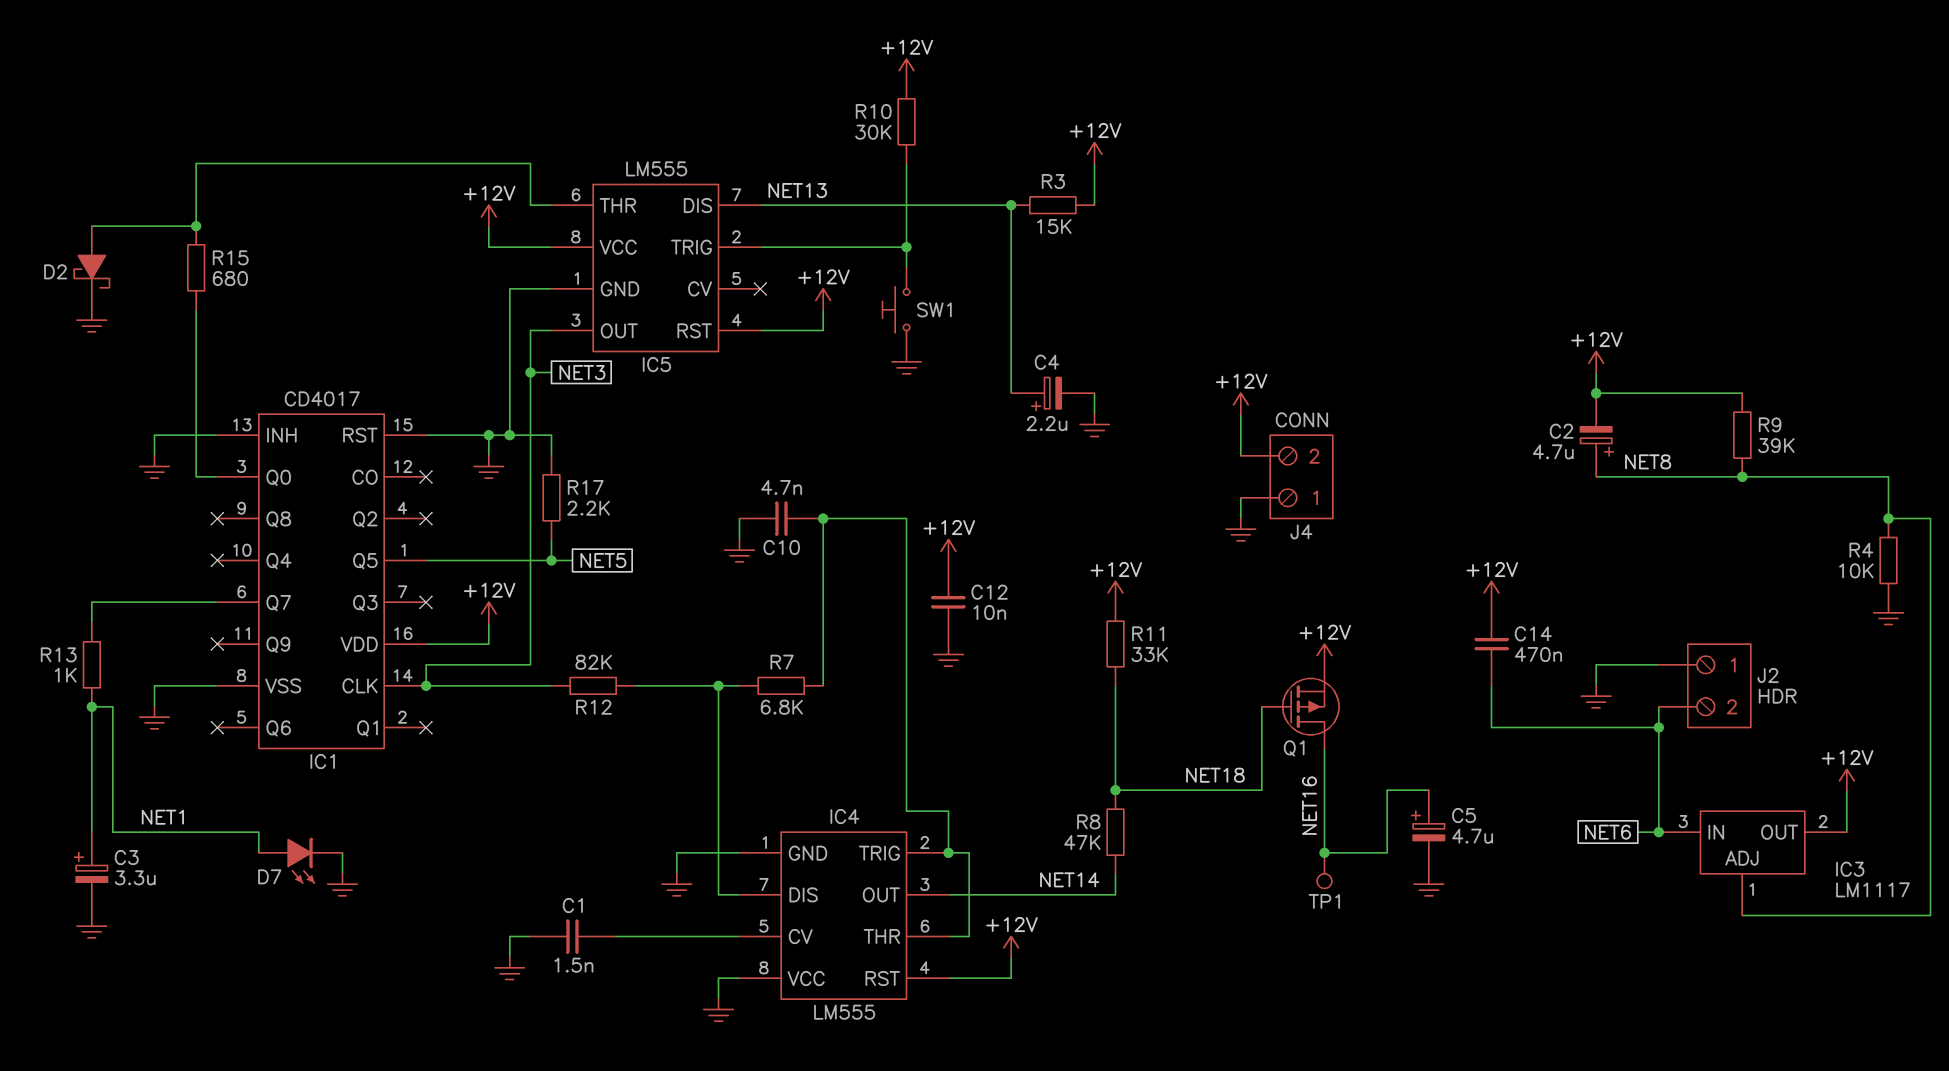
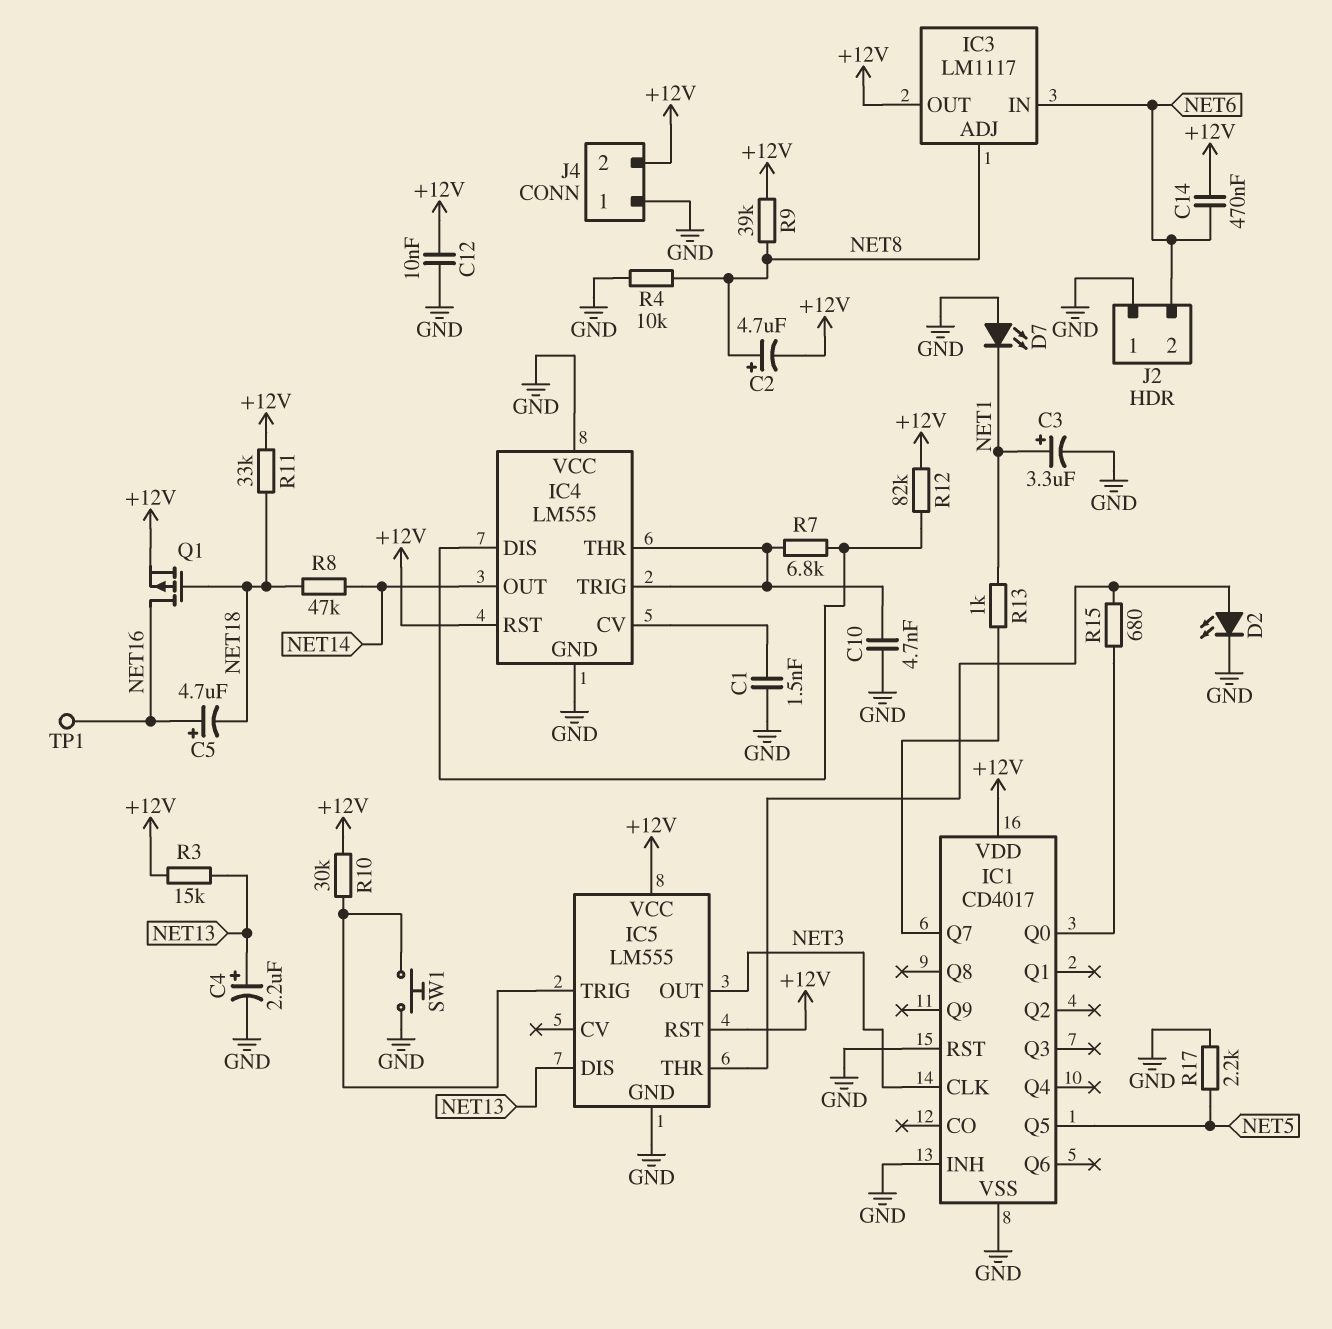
C5: 4.7uF (plus NET16, minus GND) -> 4.7uF (plus NET16, minus NET18)
D2: schottky (A IC5/THR, K GND) -> LED (A IC5/THR, K GND)
D7: LED (A NET1, K GND) -> LED (A GND, K NET1)
R12: 82k (IC4/DIS, NET3) -> 82k (+12V, IC4/DIS)

